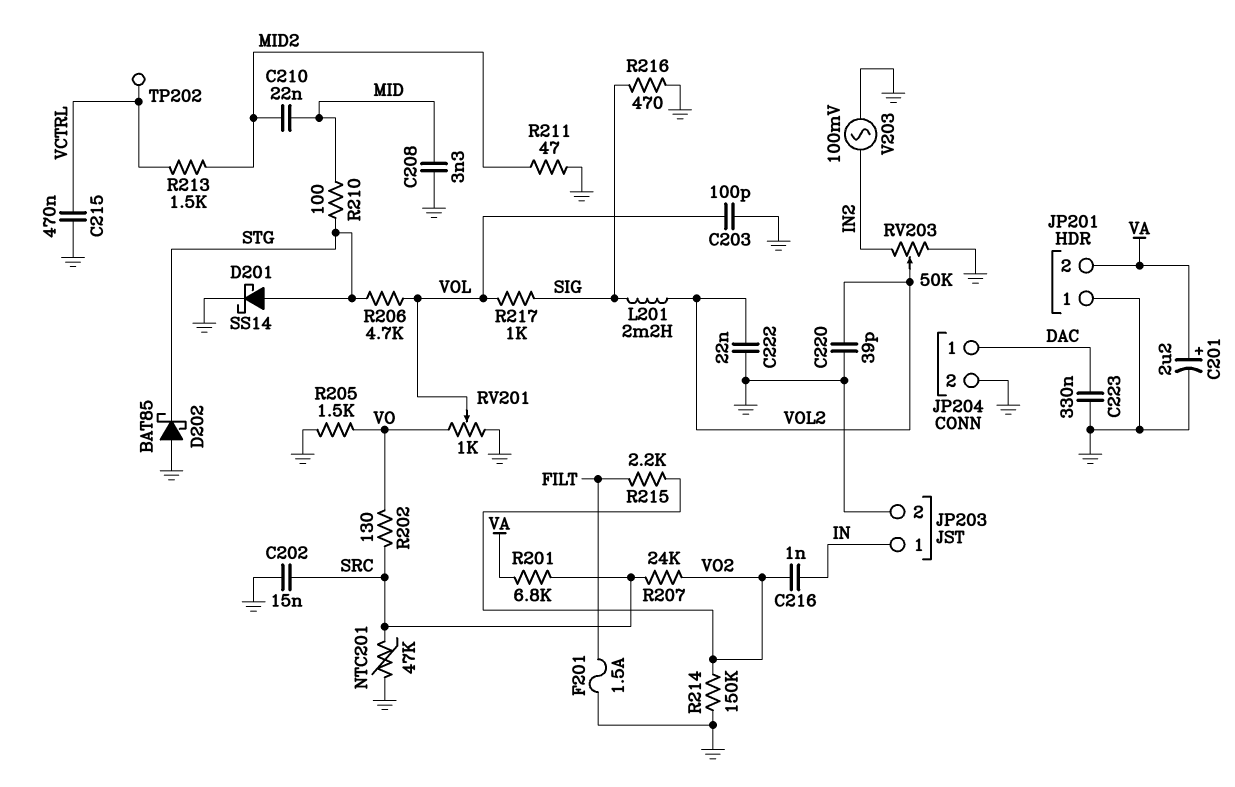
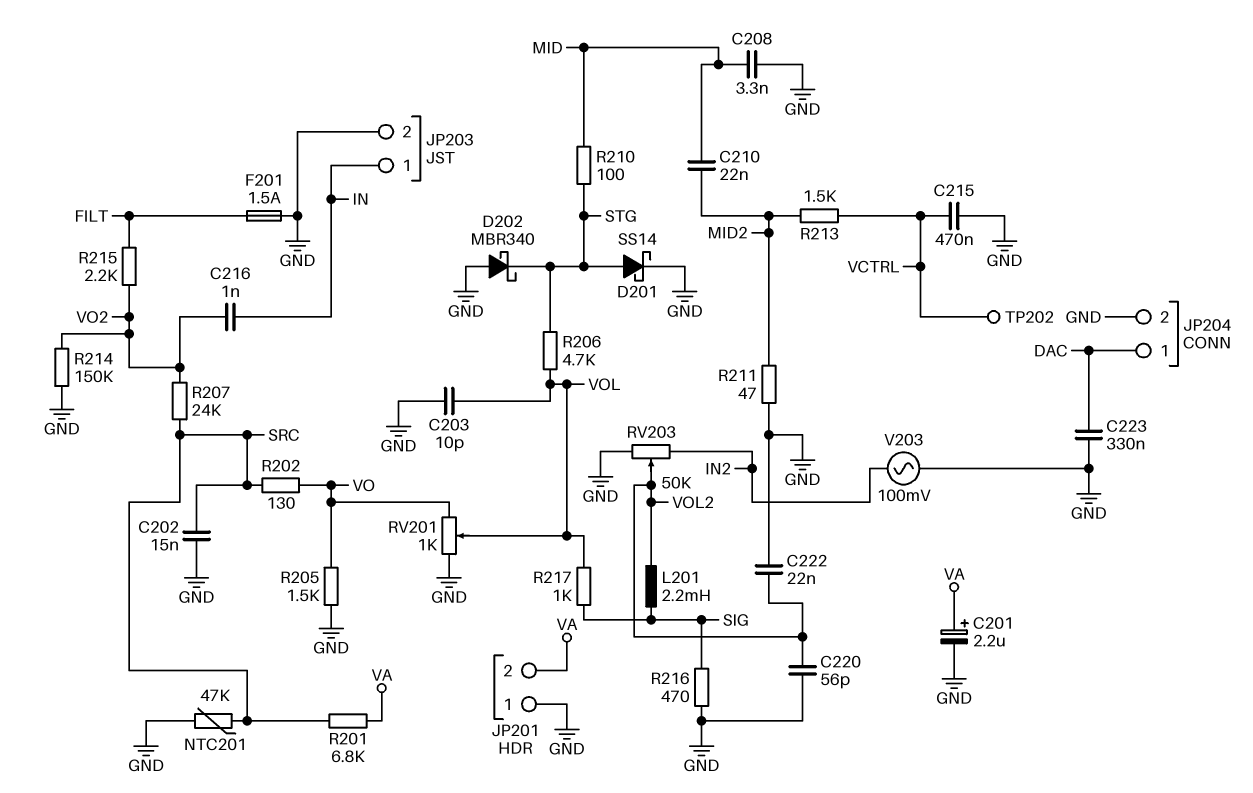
C203: 100pF (GND, VOL) -> 10pF (GND, VOL)
C220: 39pF (GND, VOL2) -> 56pF (GND, VOL2)
D202: schottky BAT85 (A GND, K STG) -> schottky MBR340 (A GND, K STG)

